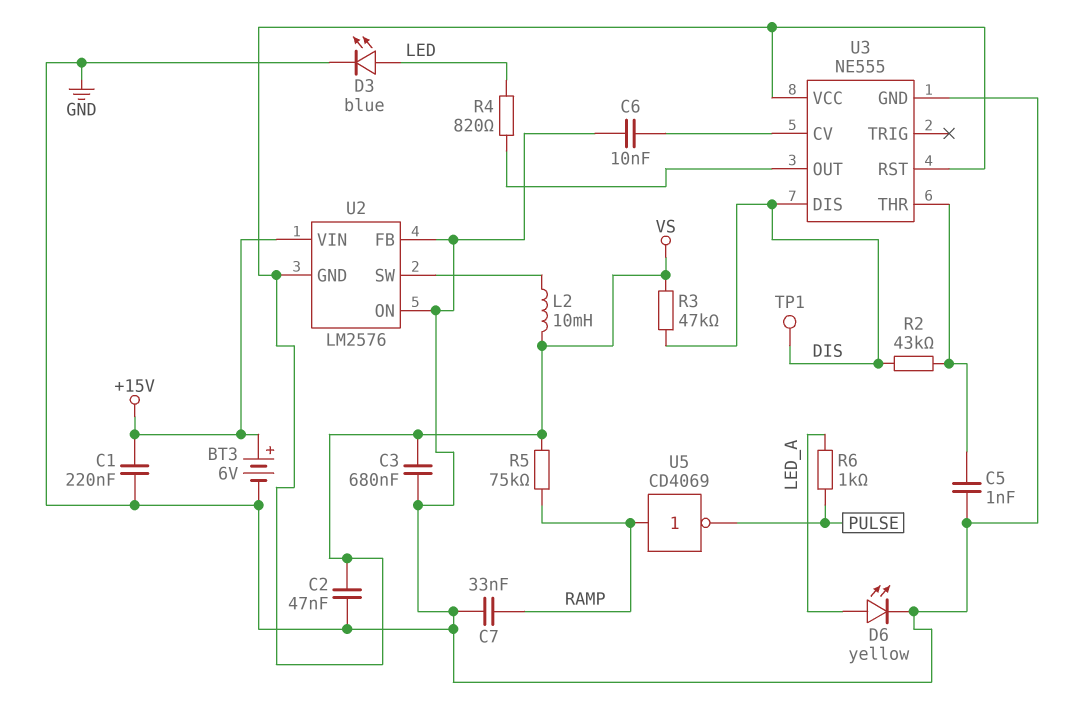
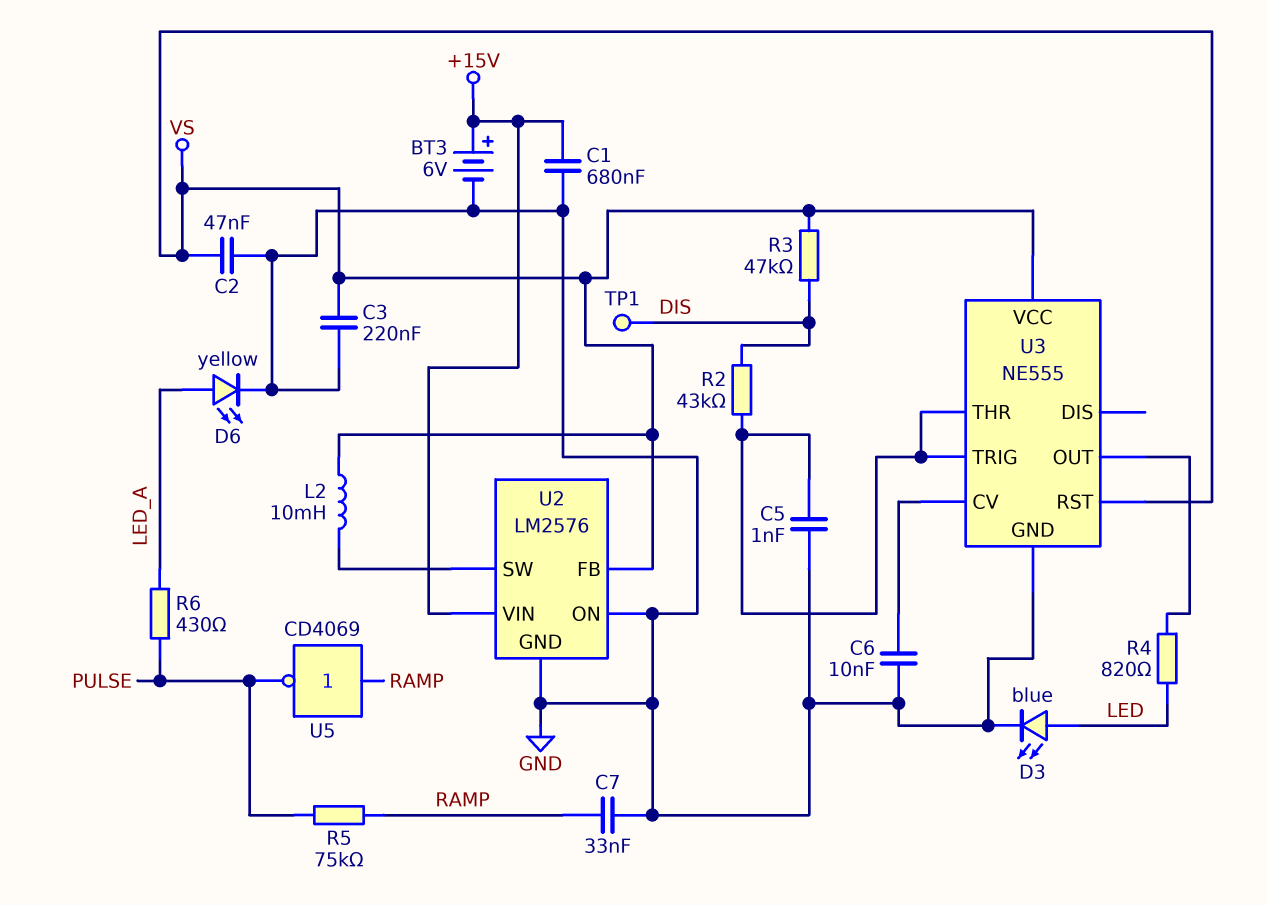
C1: 220nF (+15V, GND) -> 680nF (+15V, GND)
C3: 680nF (GND, VS) -> 220nF (GND, VS)
R5: 75k (RAMP, VS) -> 75k (PULSE, RAMP)
R6: 1k (LED_A, PULSE) -> 430 (LED_A, PULSE)
U2 pin FB: GND -> VS
U2 pin GND: VS -> GND
U3 pin DIS: DIS -> none
U3 pin TRIG: none -> U3/THR

